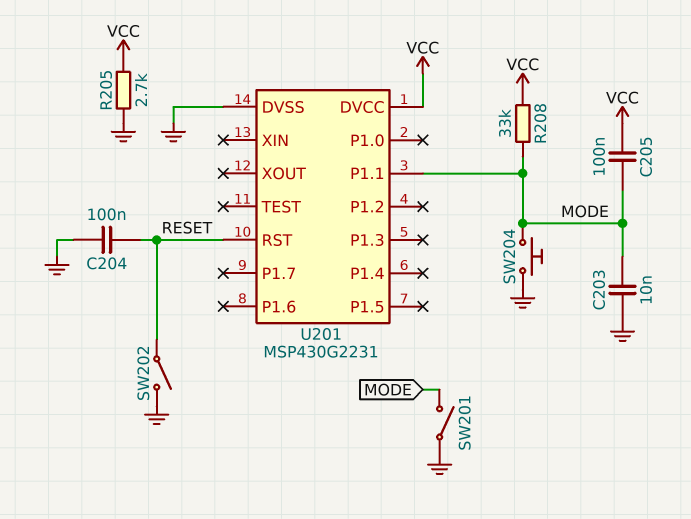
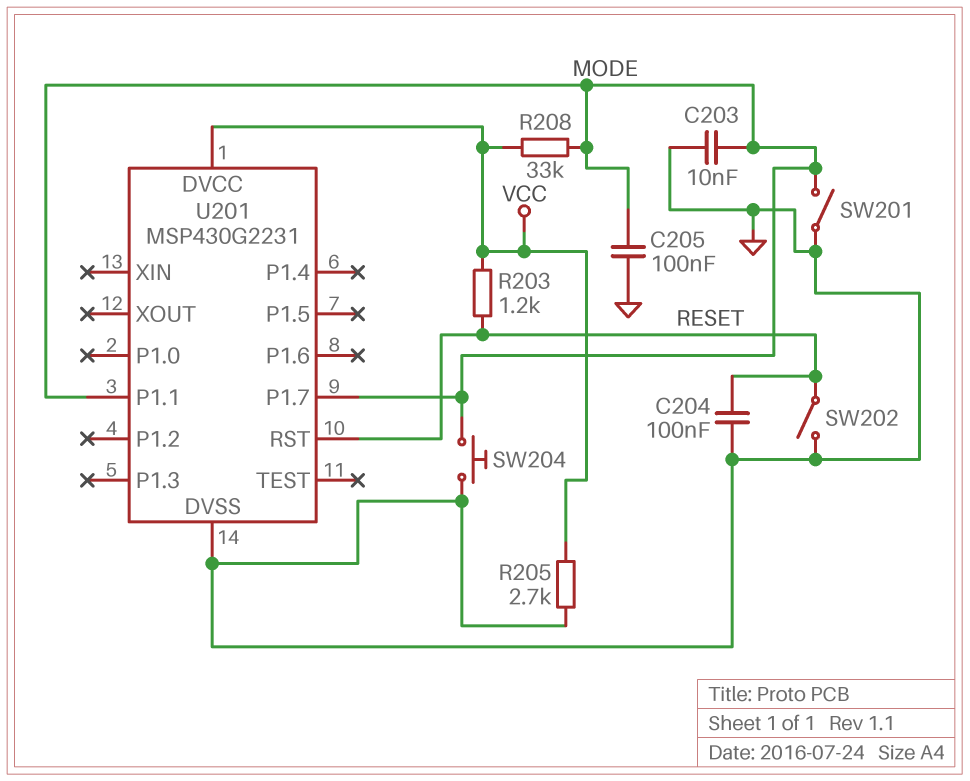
C205: 100nF (MODE, VCC) -> 100nF (GND, MODE)
R203: none -> 1.2k (RESET, VCC)
U201 pin P1.7: none -> MODE

